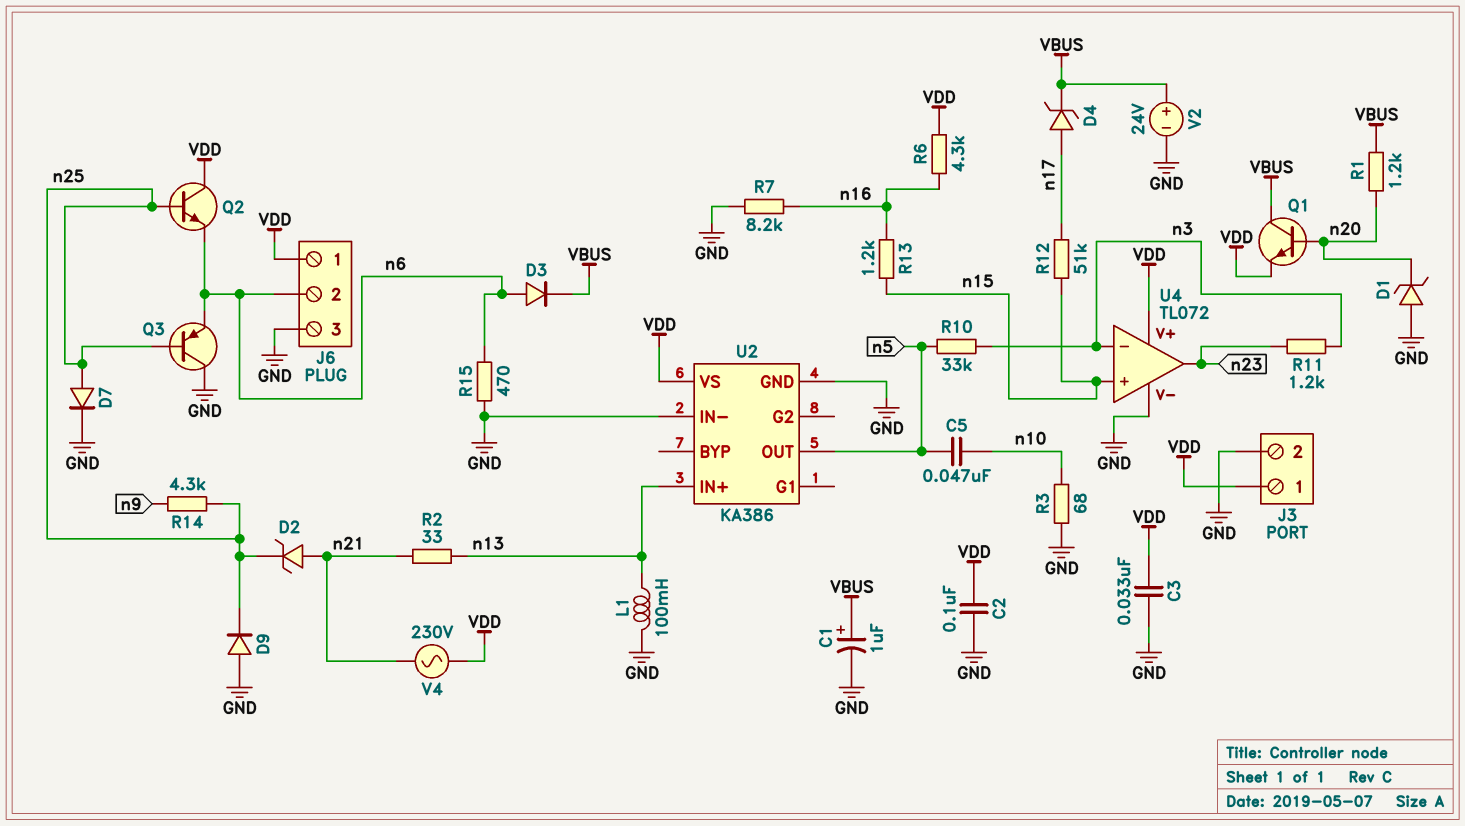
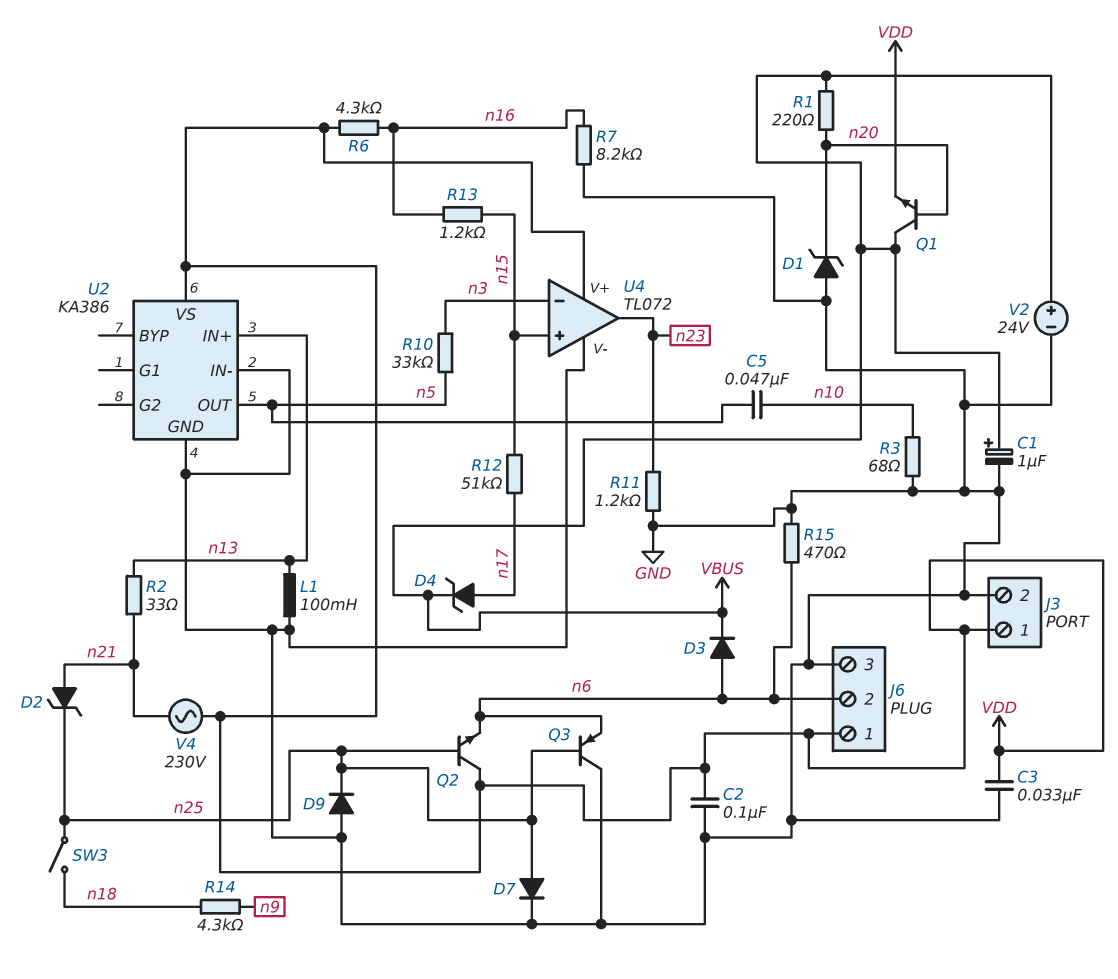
R1: 1.2k (VBUS, n20) -> 220 (VBUS, n20)
R11: 1.2k (n3, n23) -> 1.2k (GND, n23)
R14: 4.3k (n9, n25) -> 4.3k (n9, n18)
SW3: none -> switch (n18, n25)

